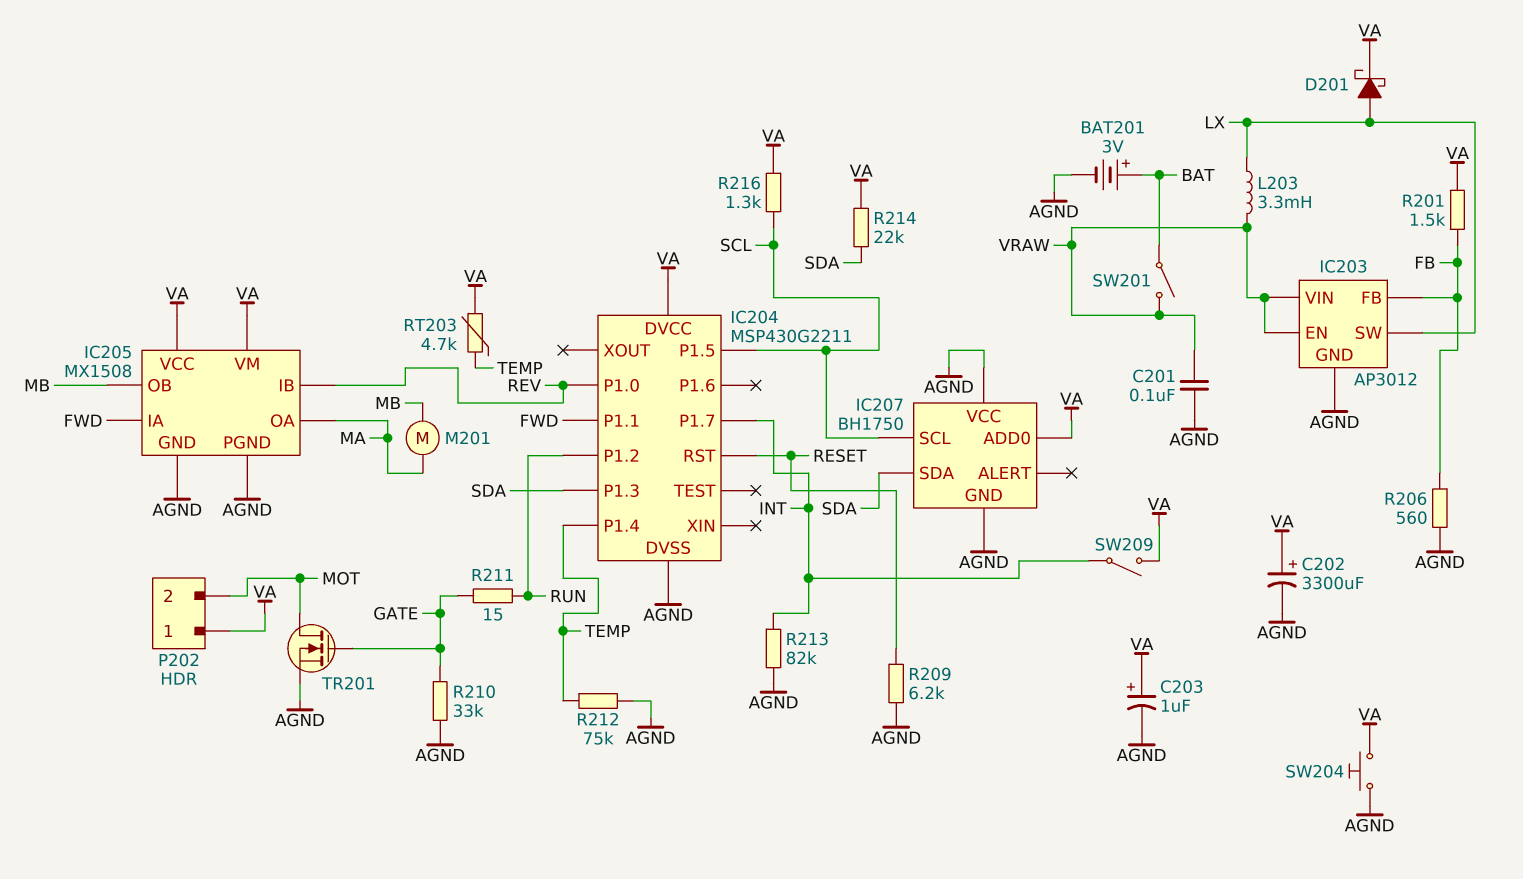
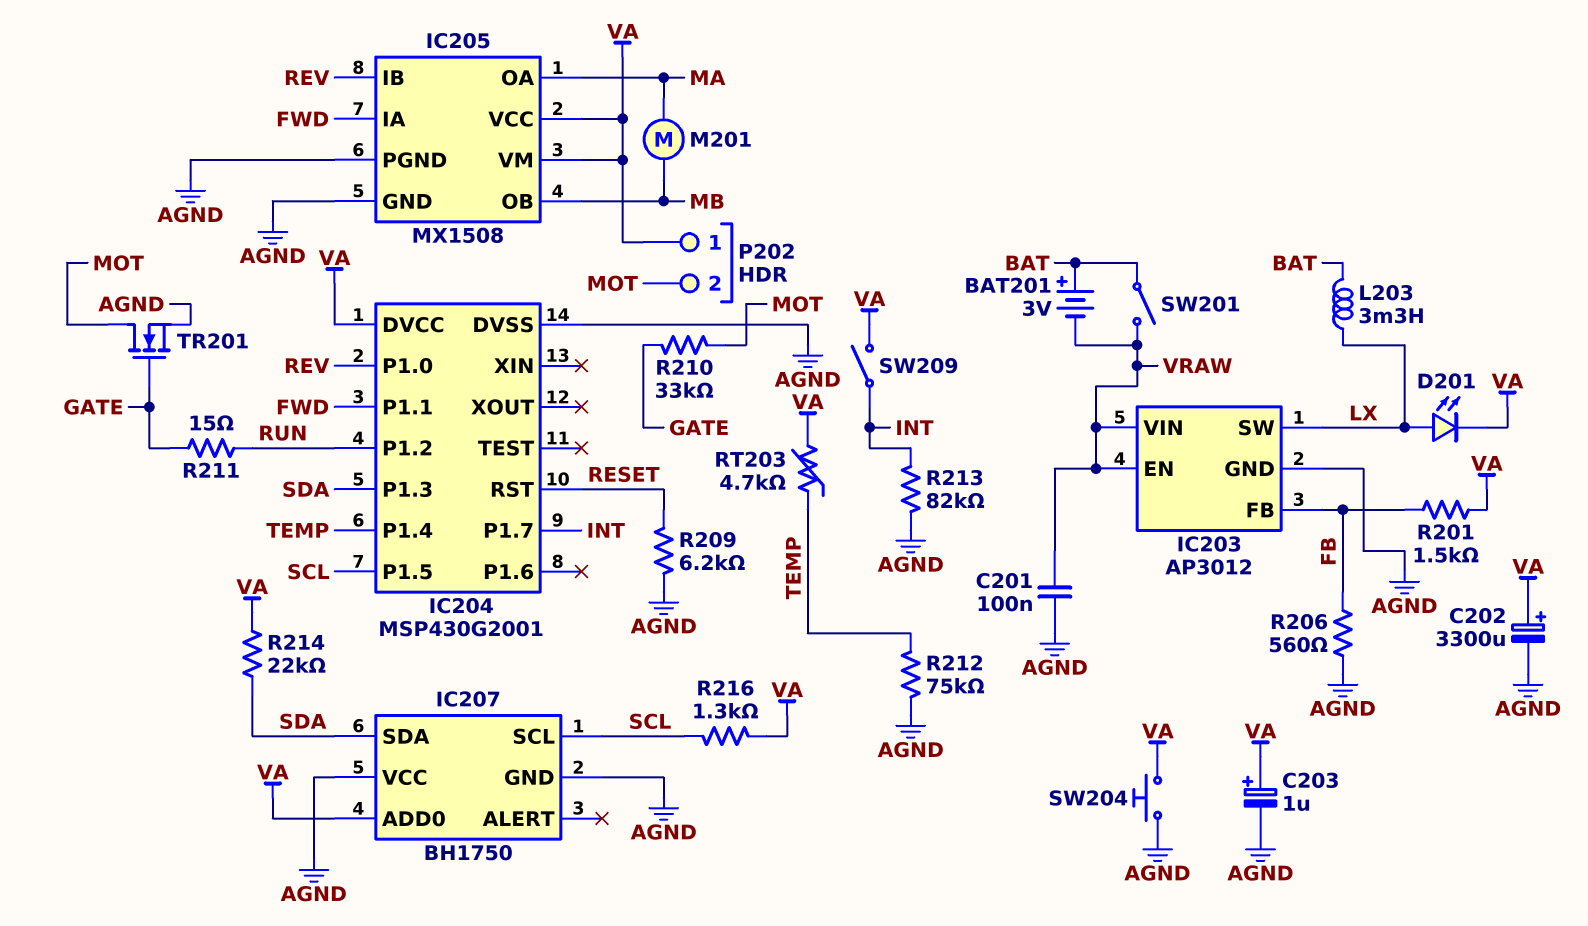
BAT201: 3V (plus BAT, minus AGND) -> 3V (plus BAT, minus VRAW)
D201: schottky (A LX, K VA) -> LED (A LX, K VA)
IC204: MSP430G2211 -> MSP430G2001
L203: 3.3mH (LX, VRAW) -> 3.3mH (BAT, LX)
R210: 33k (AGND, GATE) -> 33k (GATE, MOT)

